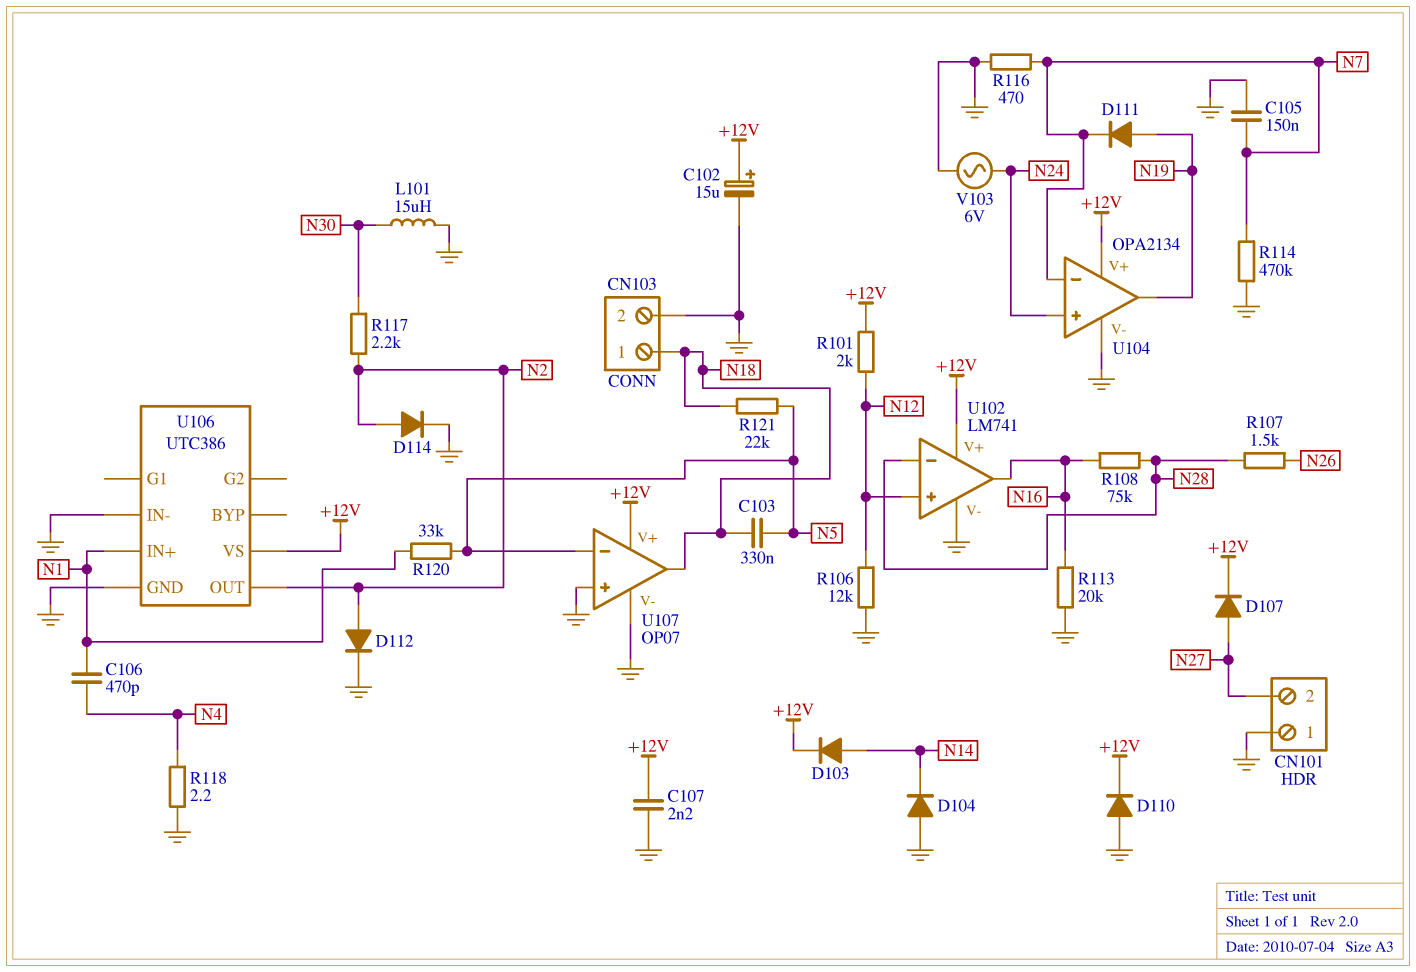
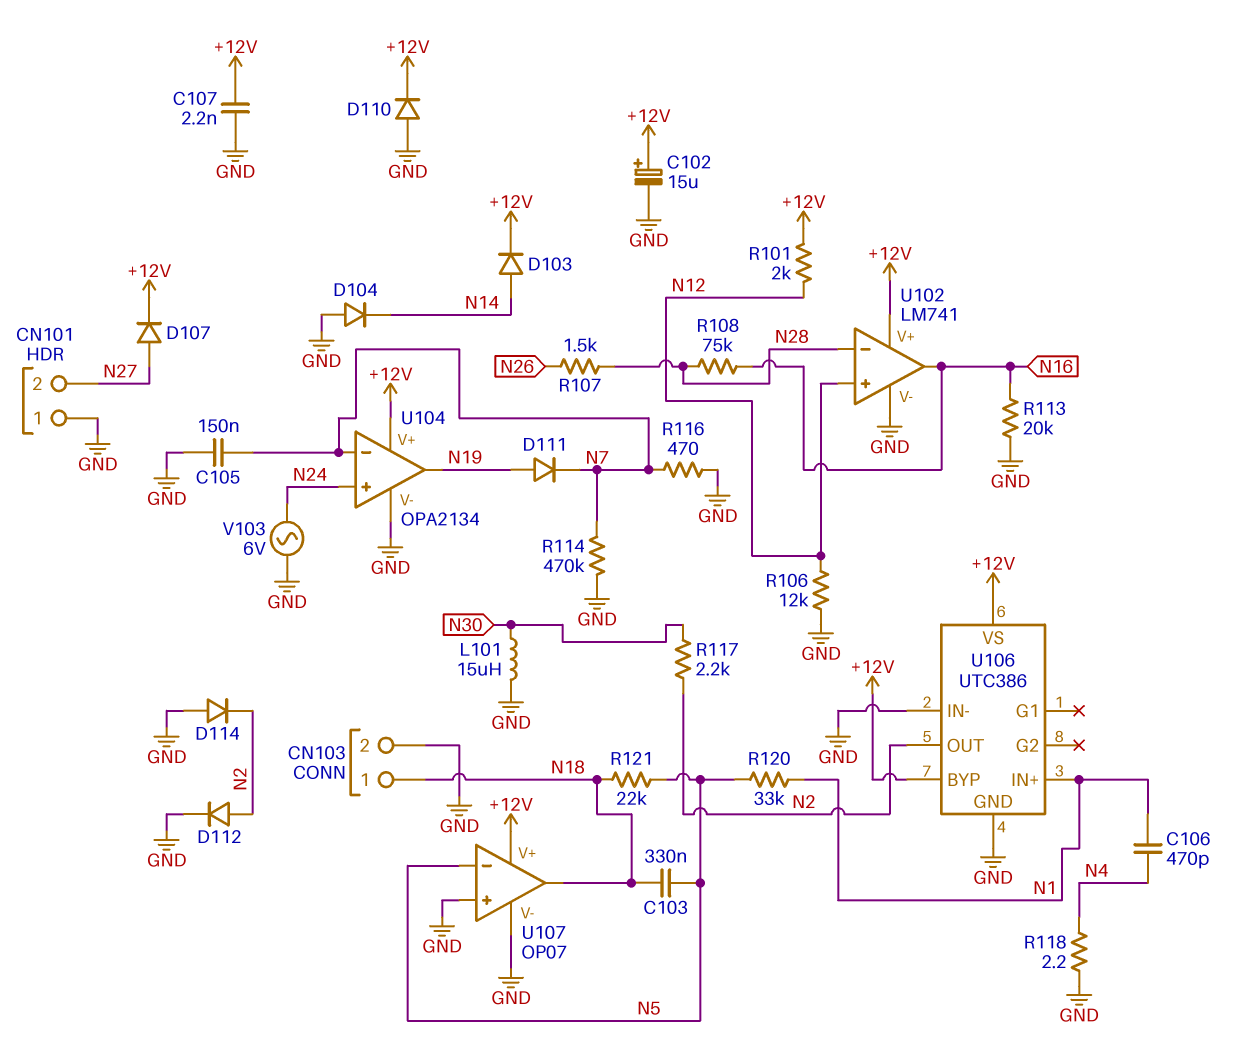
D114: diode (A N2, K GND) -> diode (A GND, K N2)
U106 pin BYP: none -> +12V

